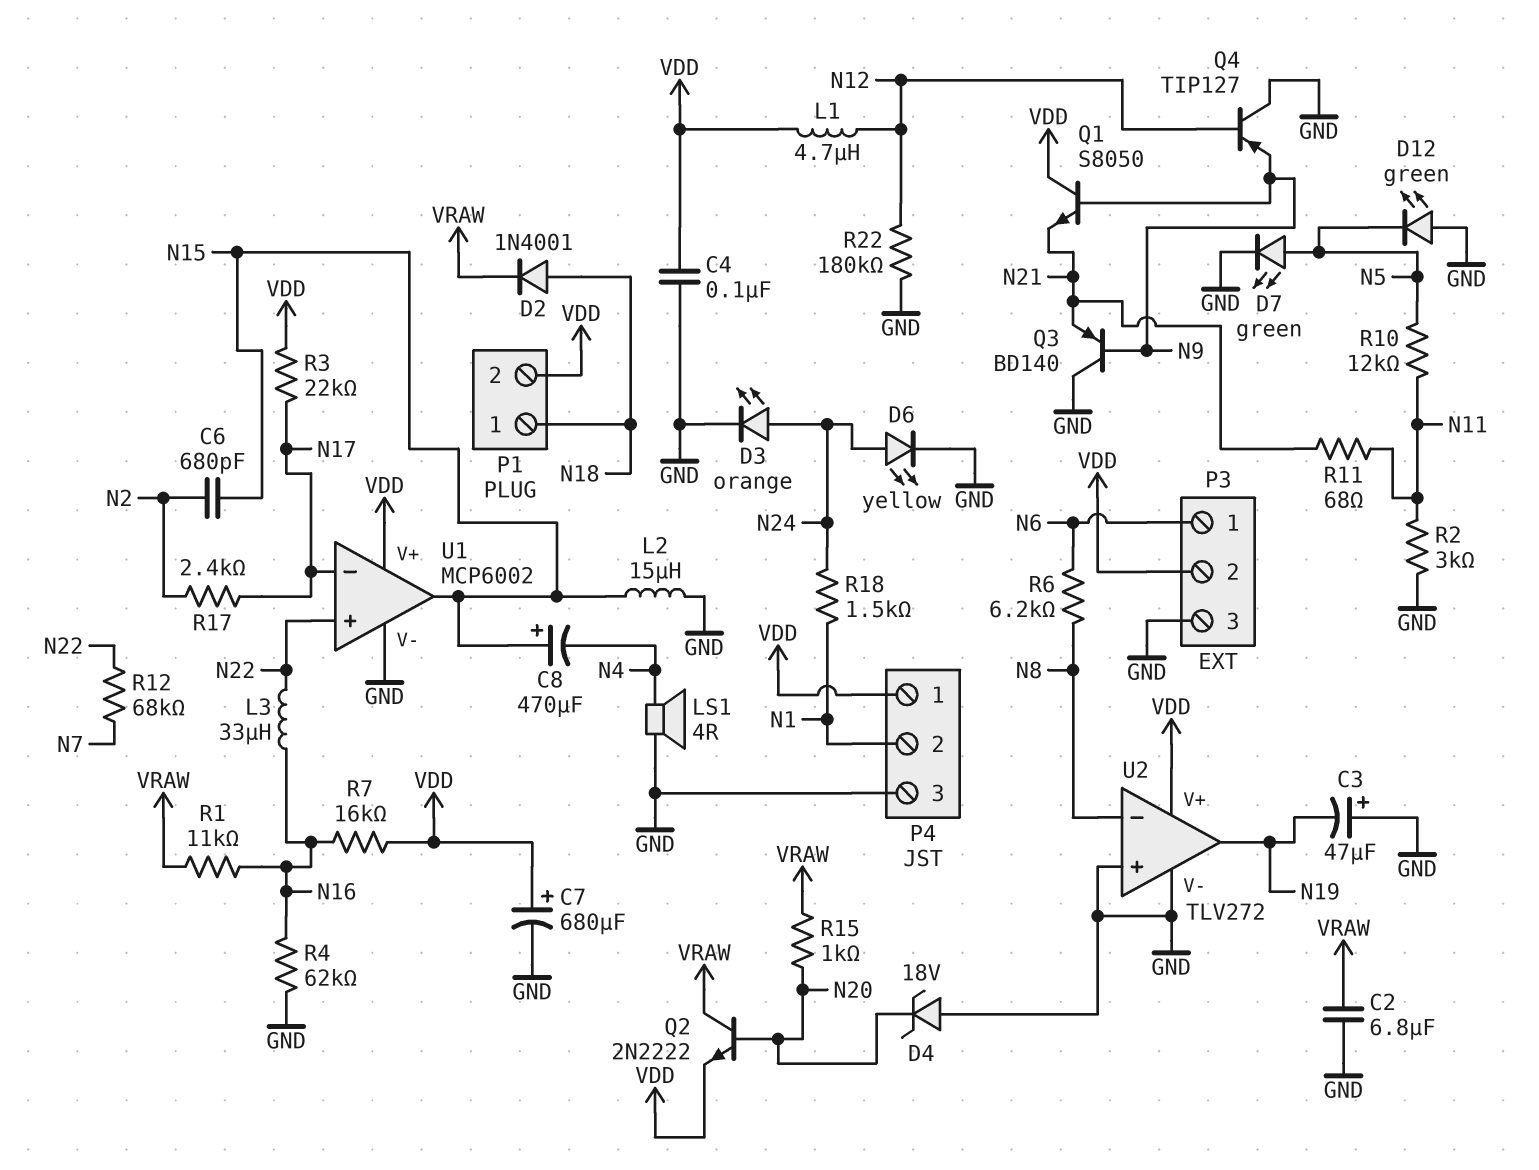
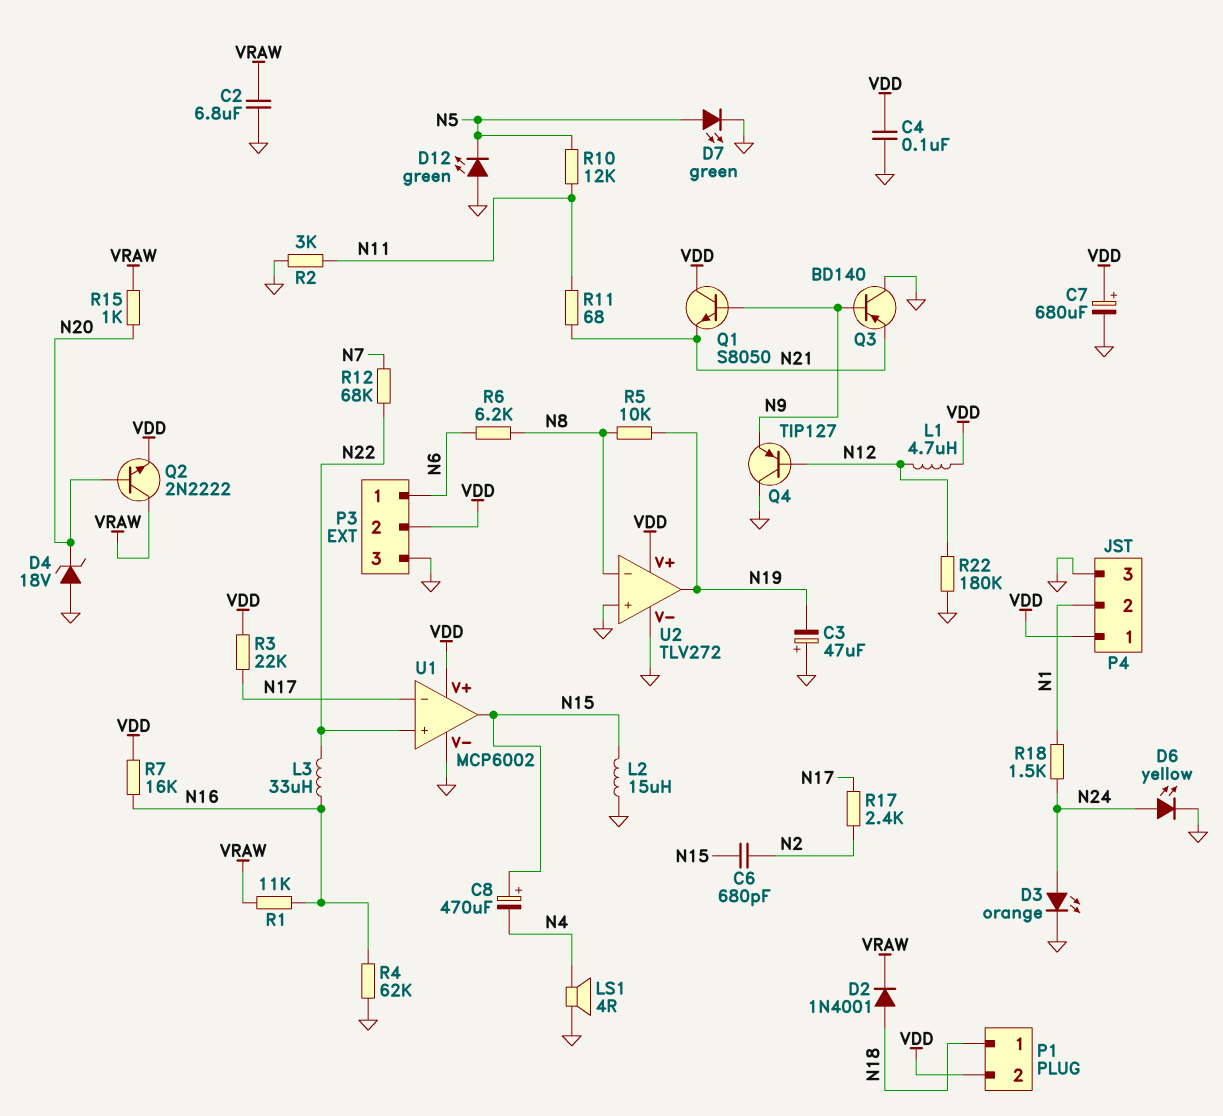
R5: none -> 10k (N8, N19)

